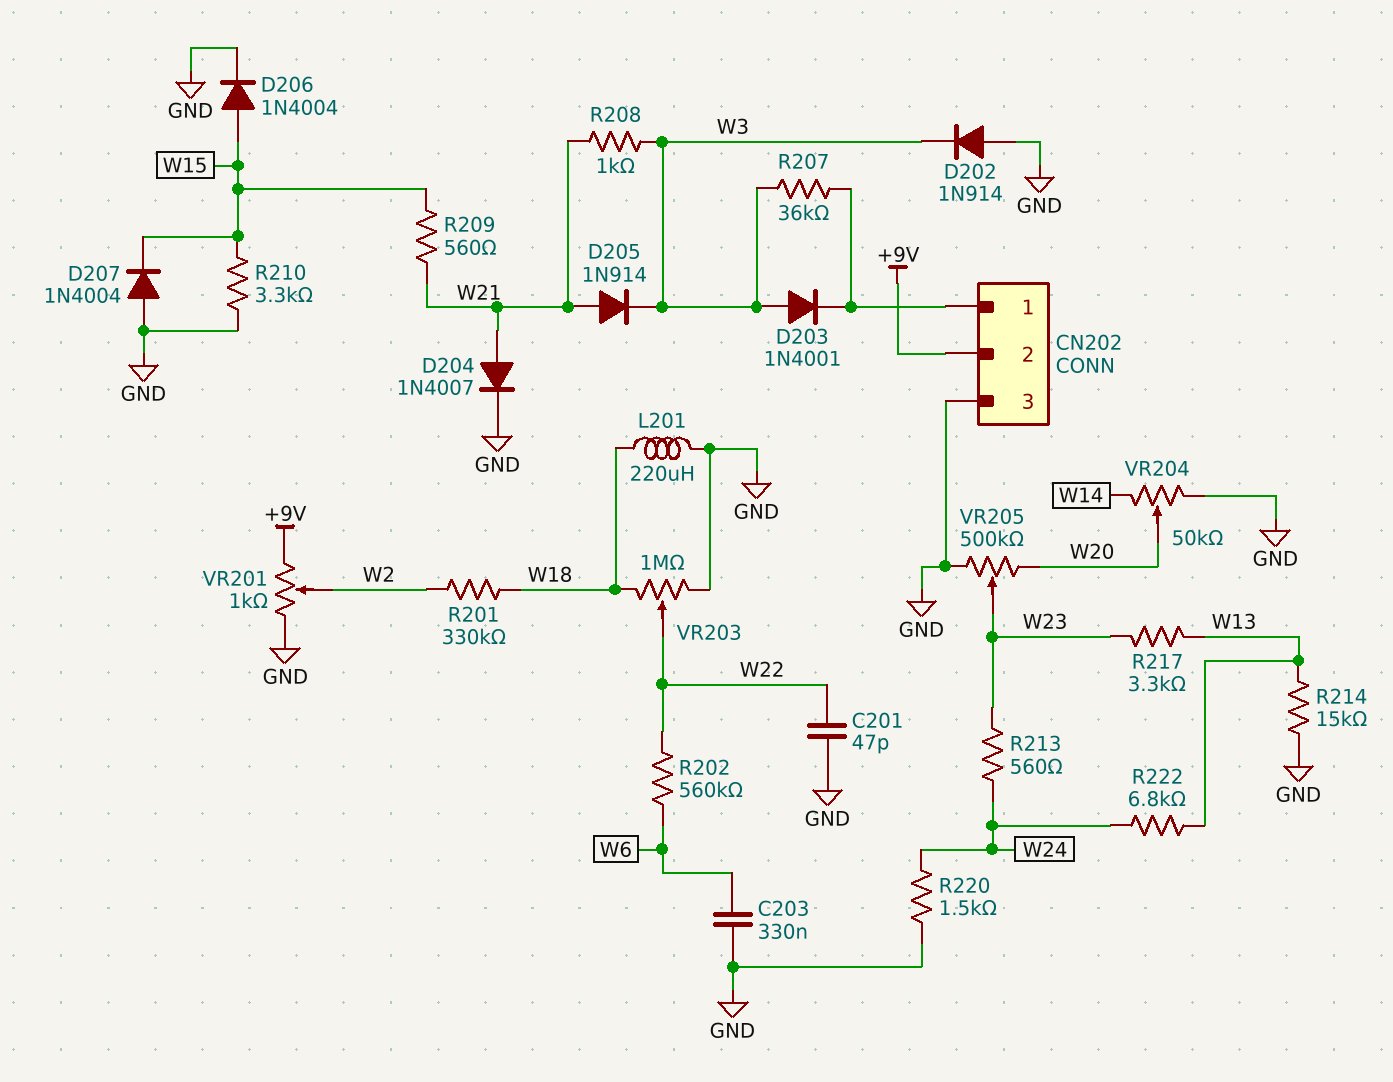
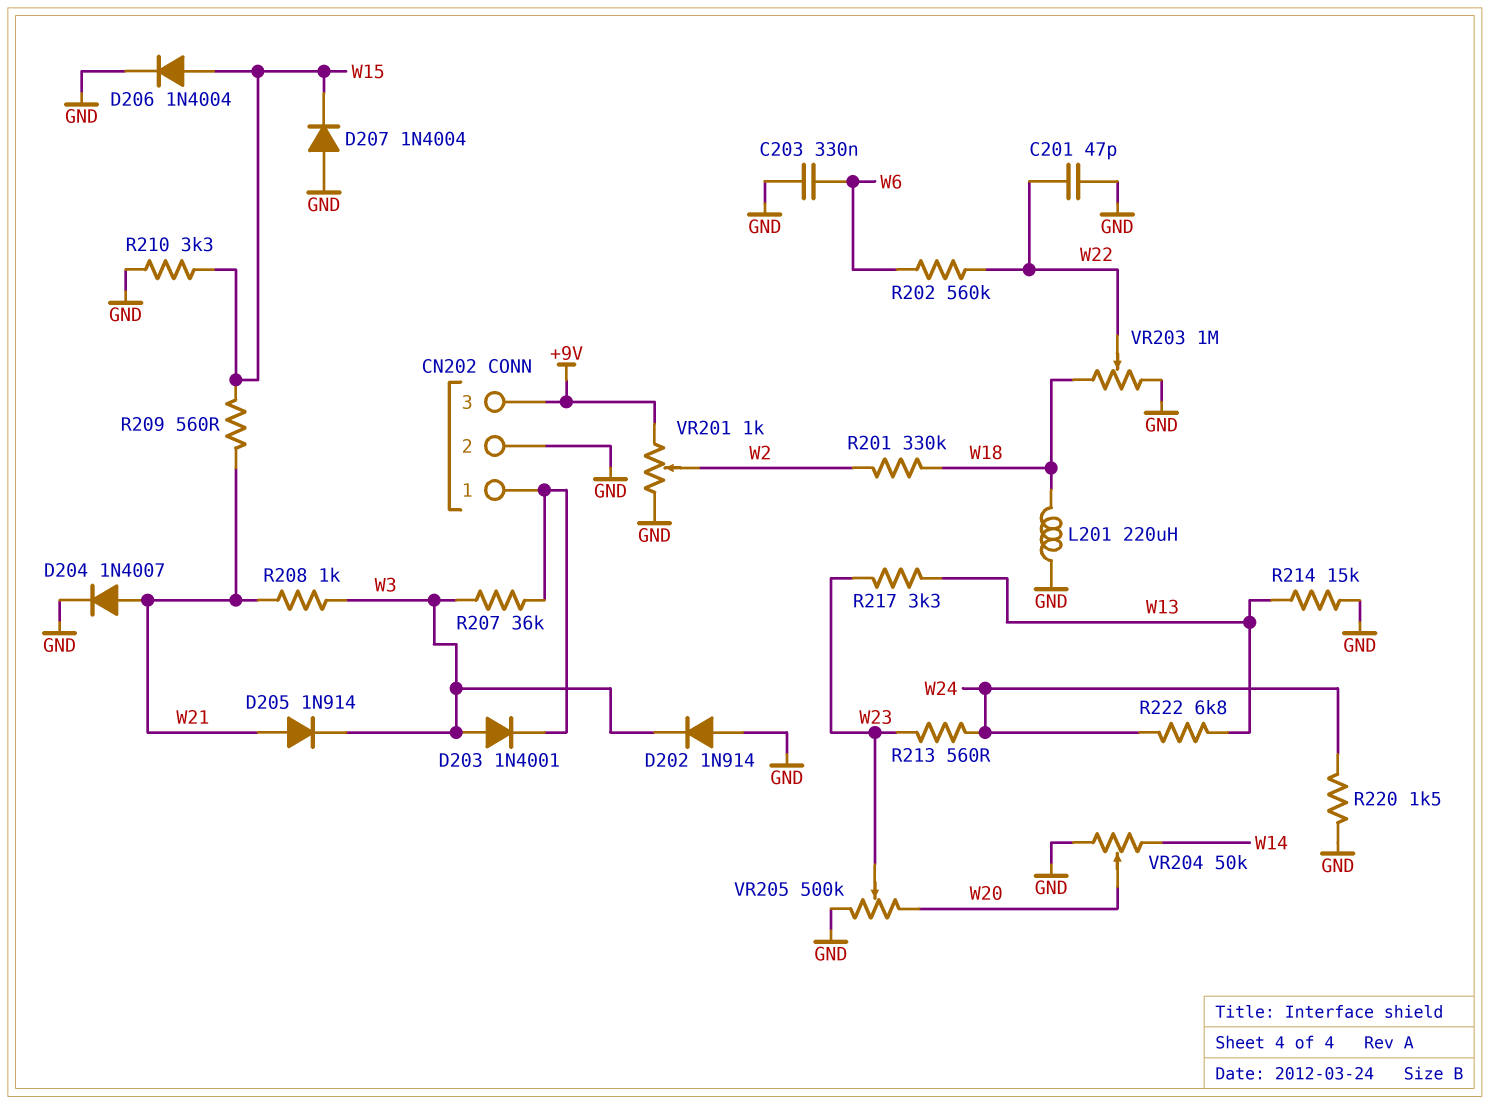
CN202 pin 2: +9V -> GND
CN202 pin 3: GND -> +9V

